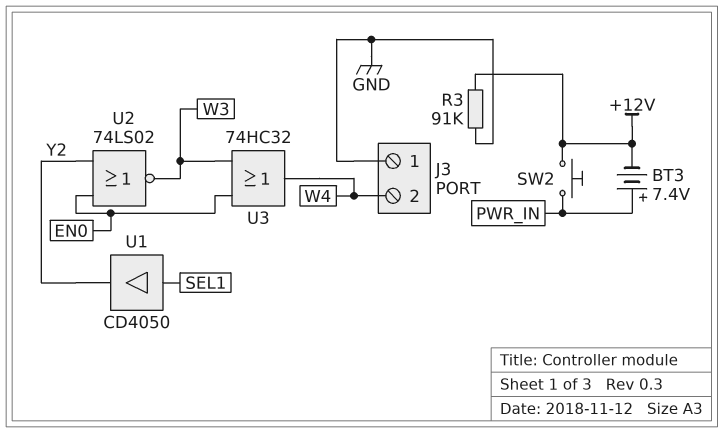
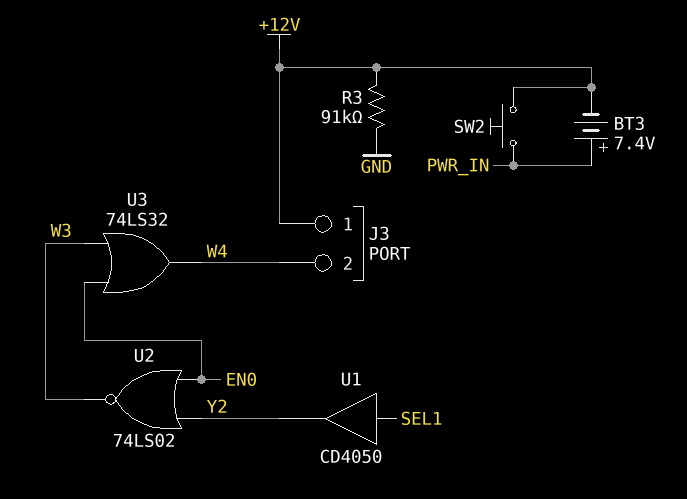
J3 pin 1: GND -> +12V
U3: OR 74HC32 (in EN0, in W3, out W4) -> OR 74LS32 (in EN0, in W3, out W4)

